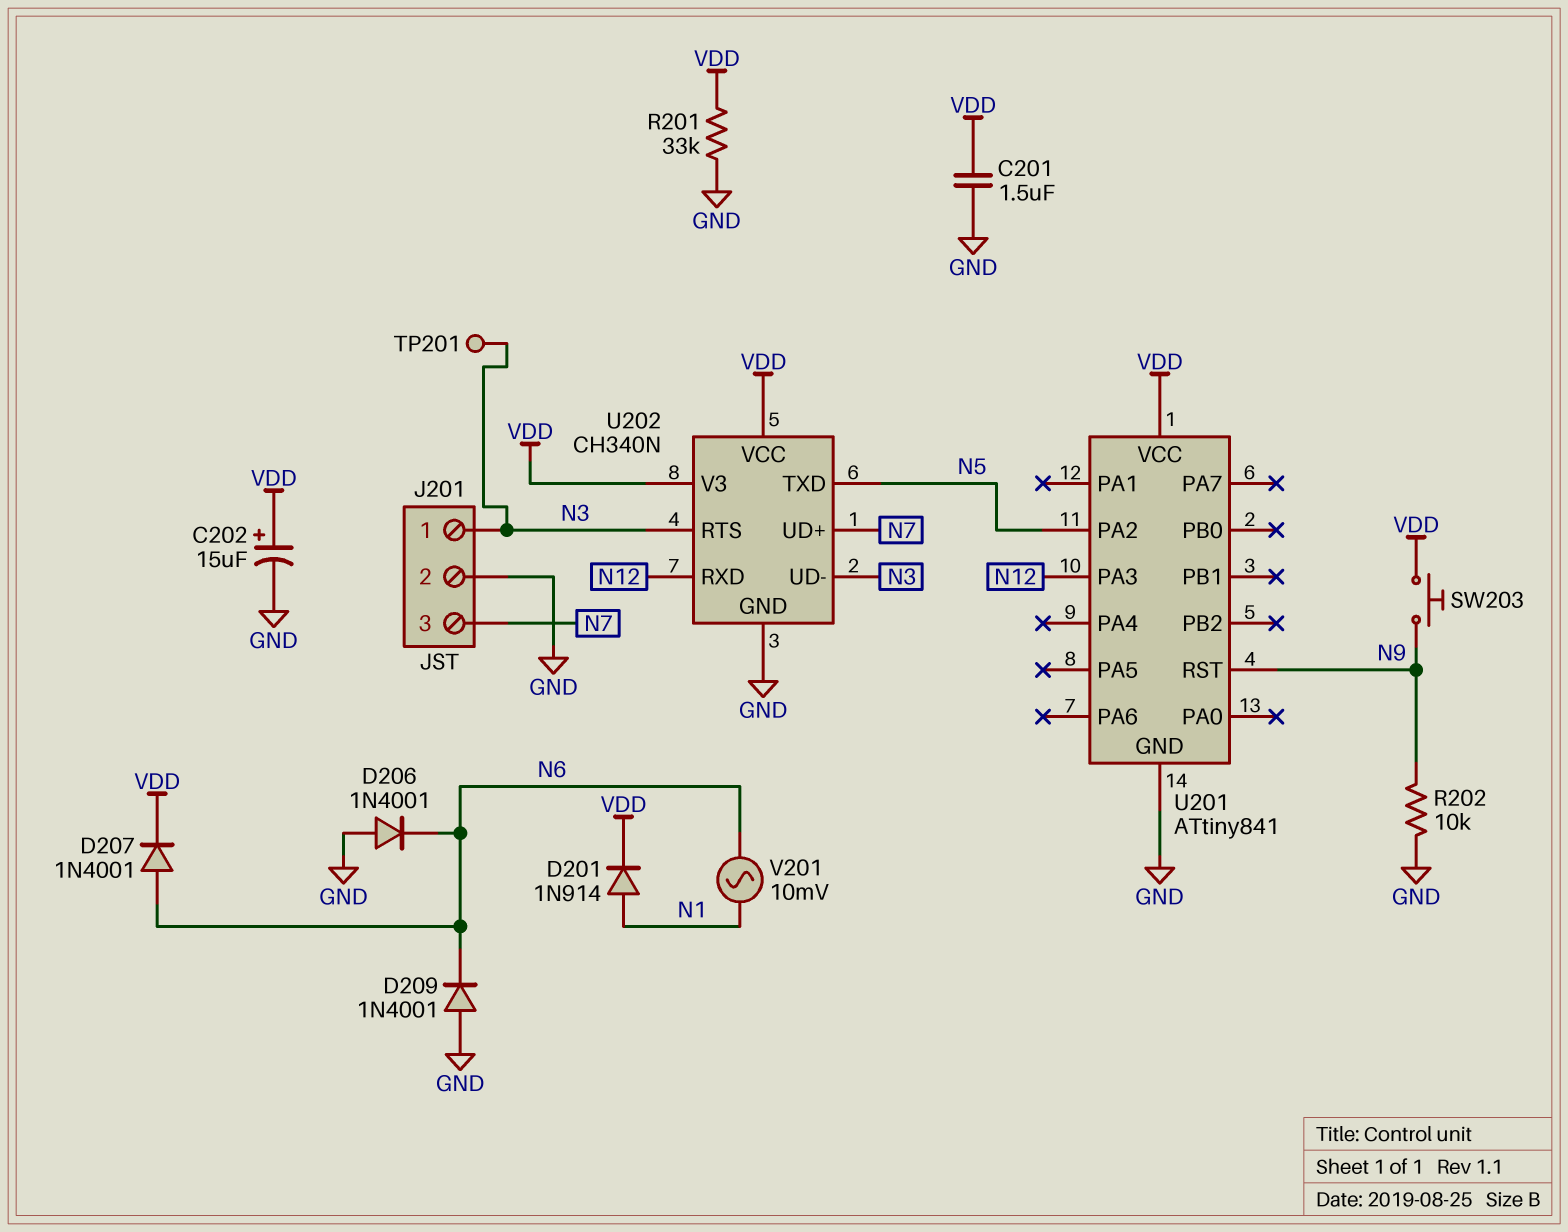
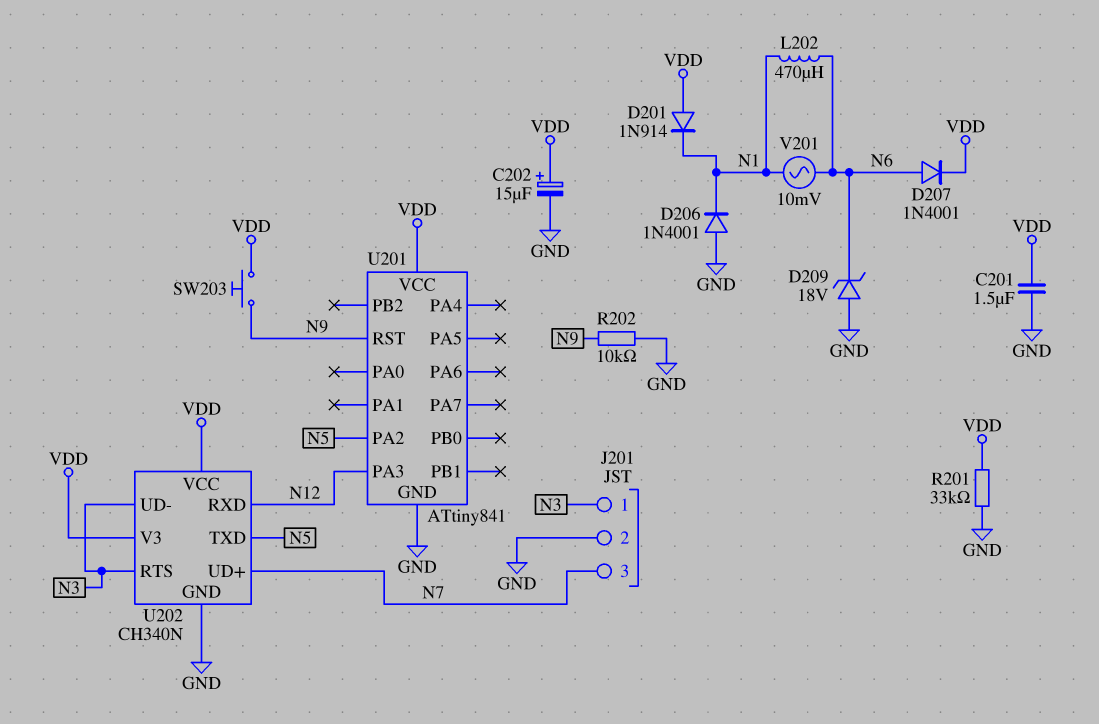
D201: diode 1N914 (A N1, K VDD) -> diode 1N914 (A VDD, K N1)
D206: diode 1N4001 (A GND, K N6) -> diode 1N4001 (A GND, K N1)
D209: diode 1N4001 (A GND, K N6) -> zener 18V (A GND, K N6)
L202: none -> 470uH (N1, N6)
TP201: test point (N3) -> none

